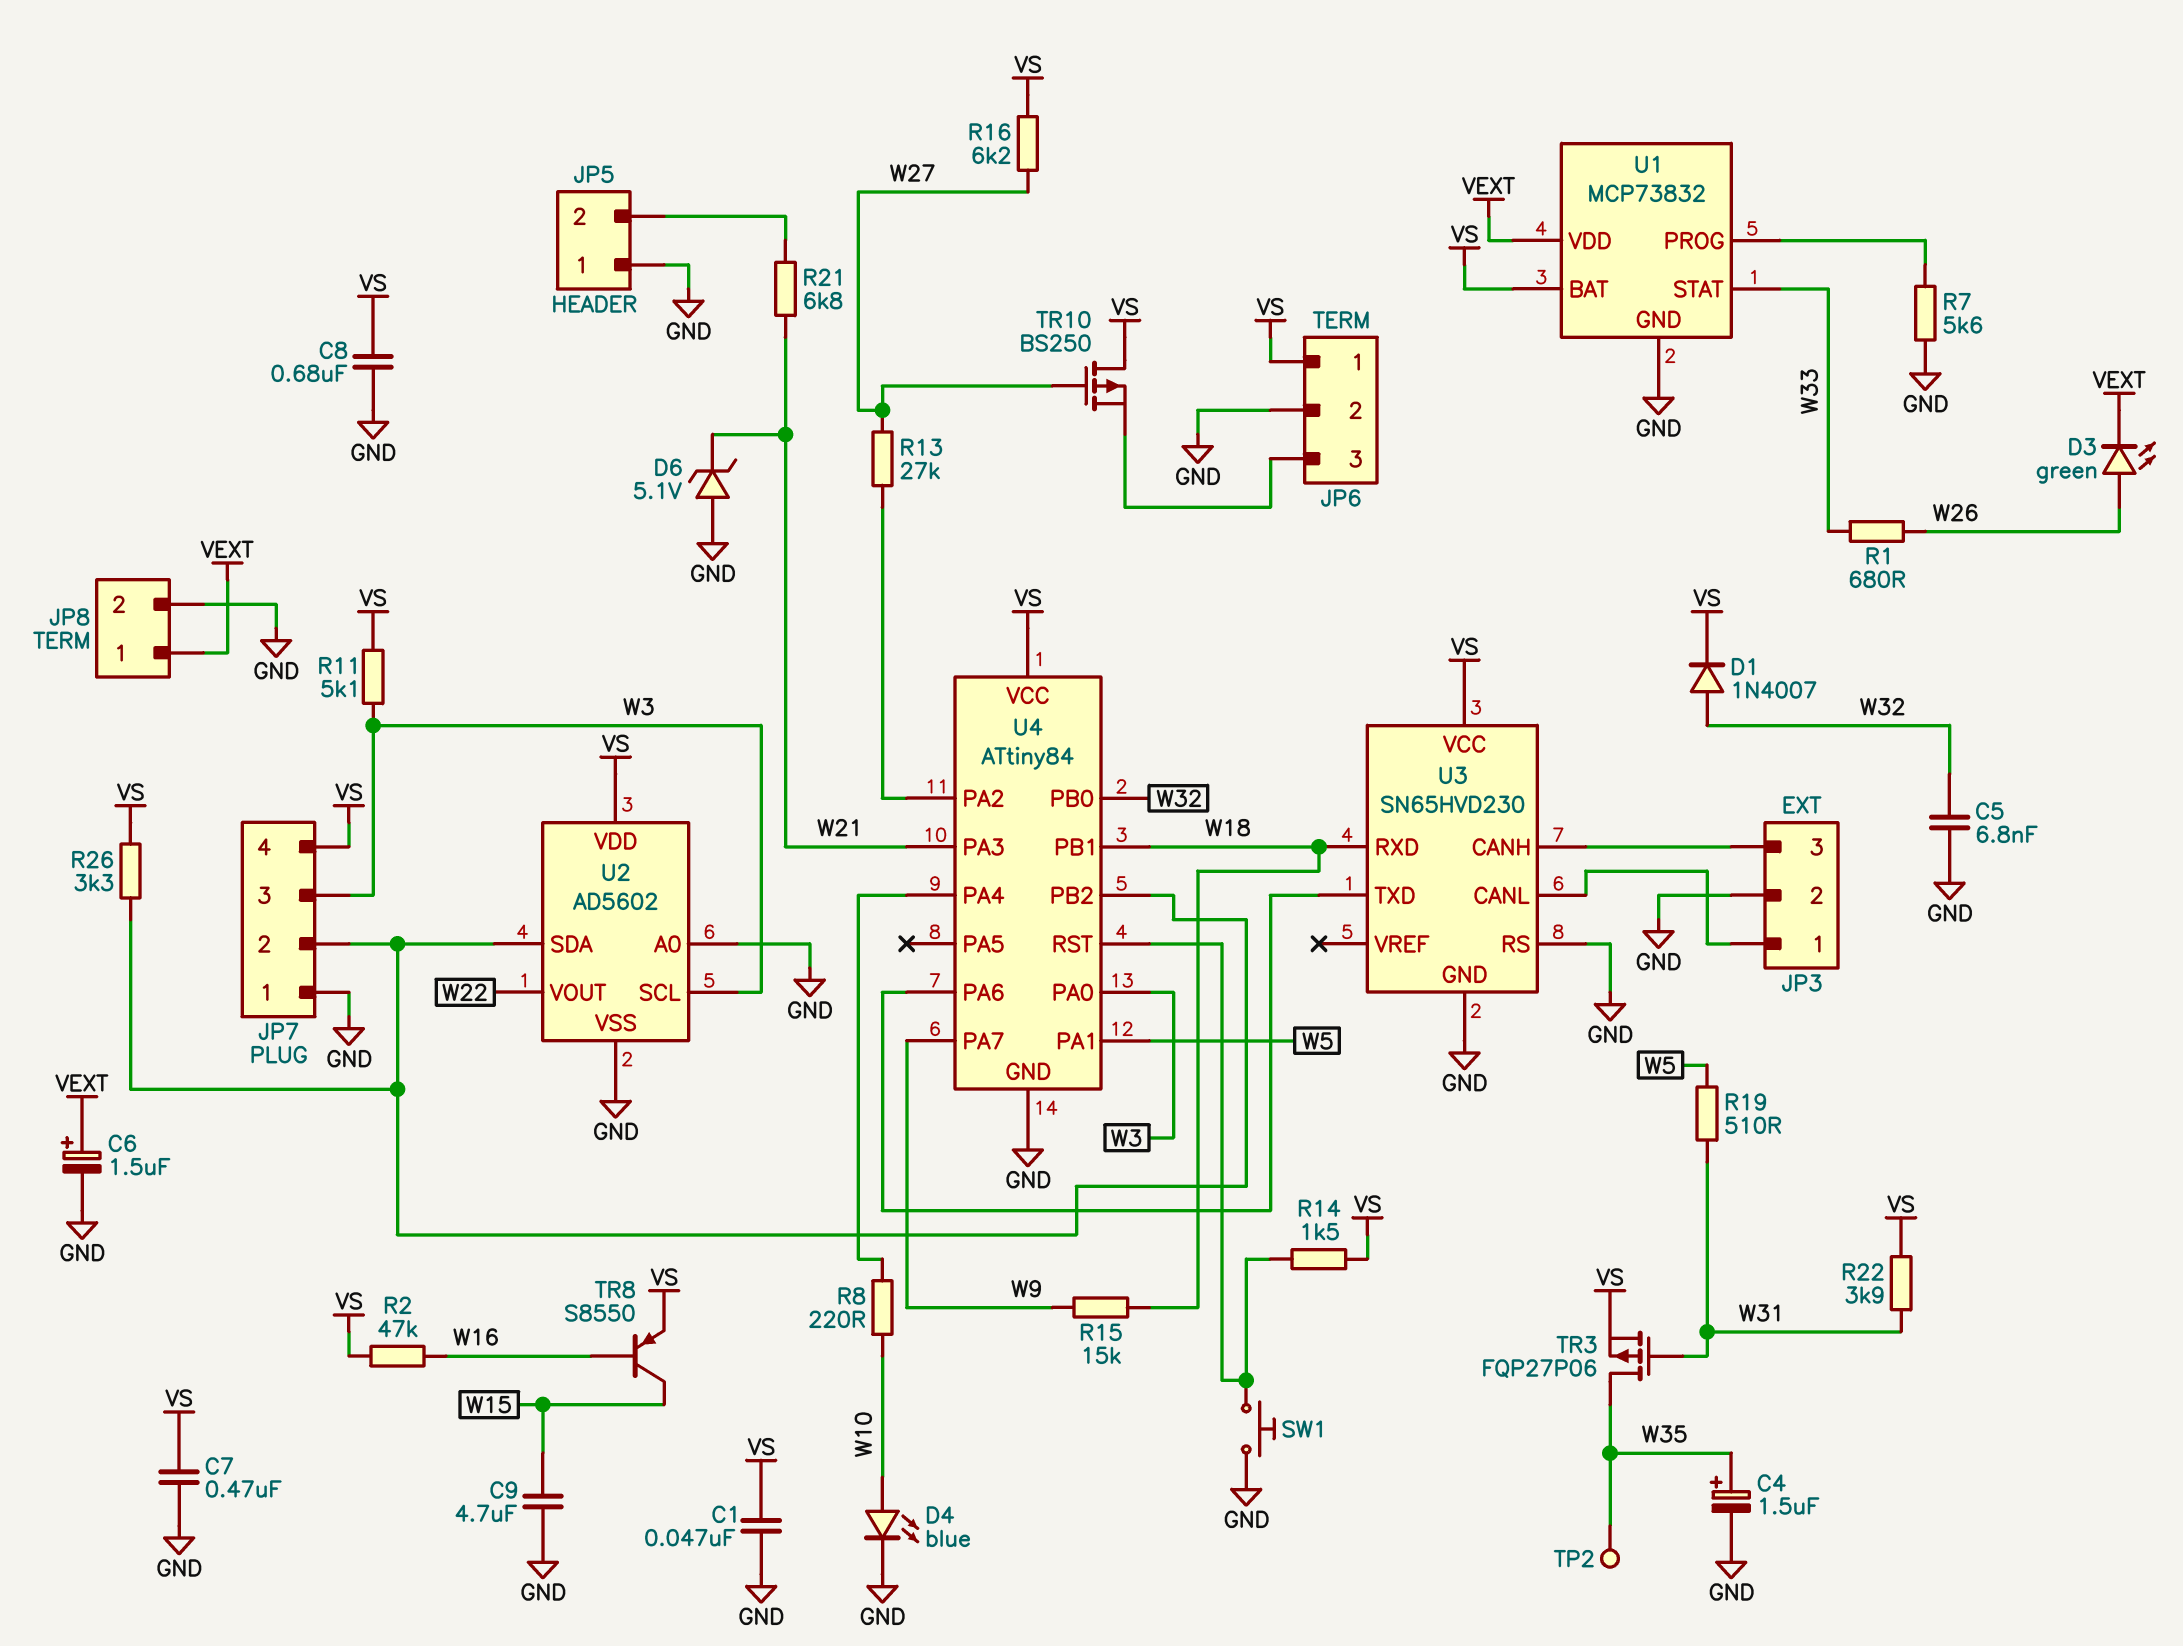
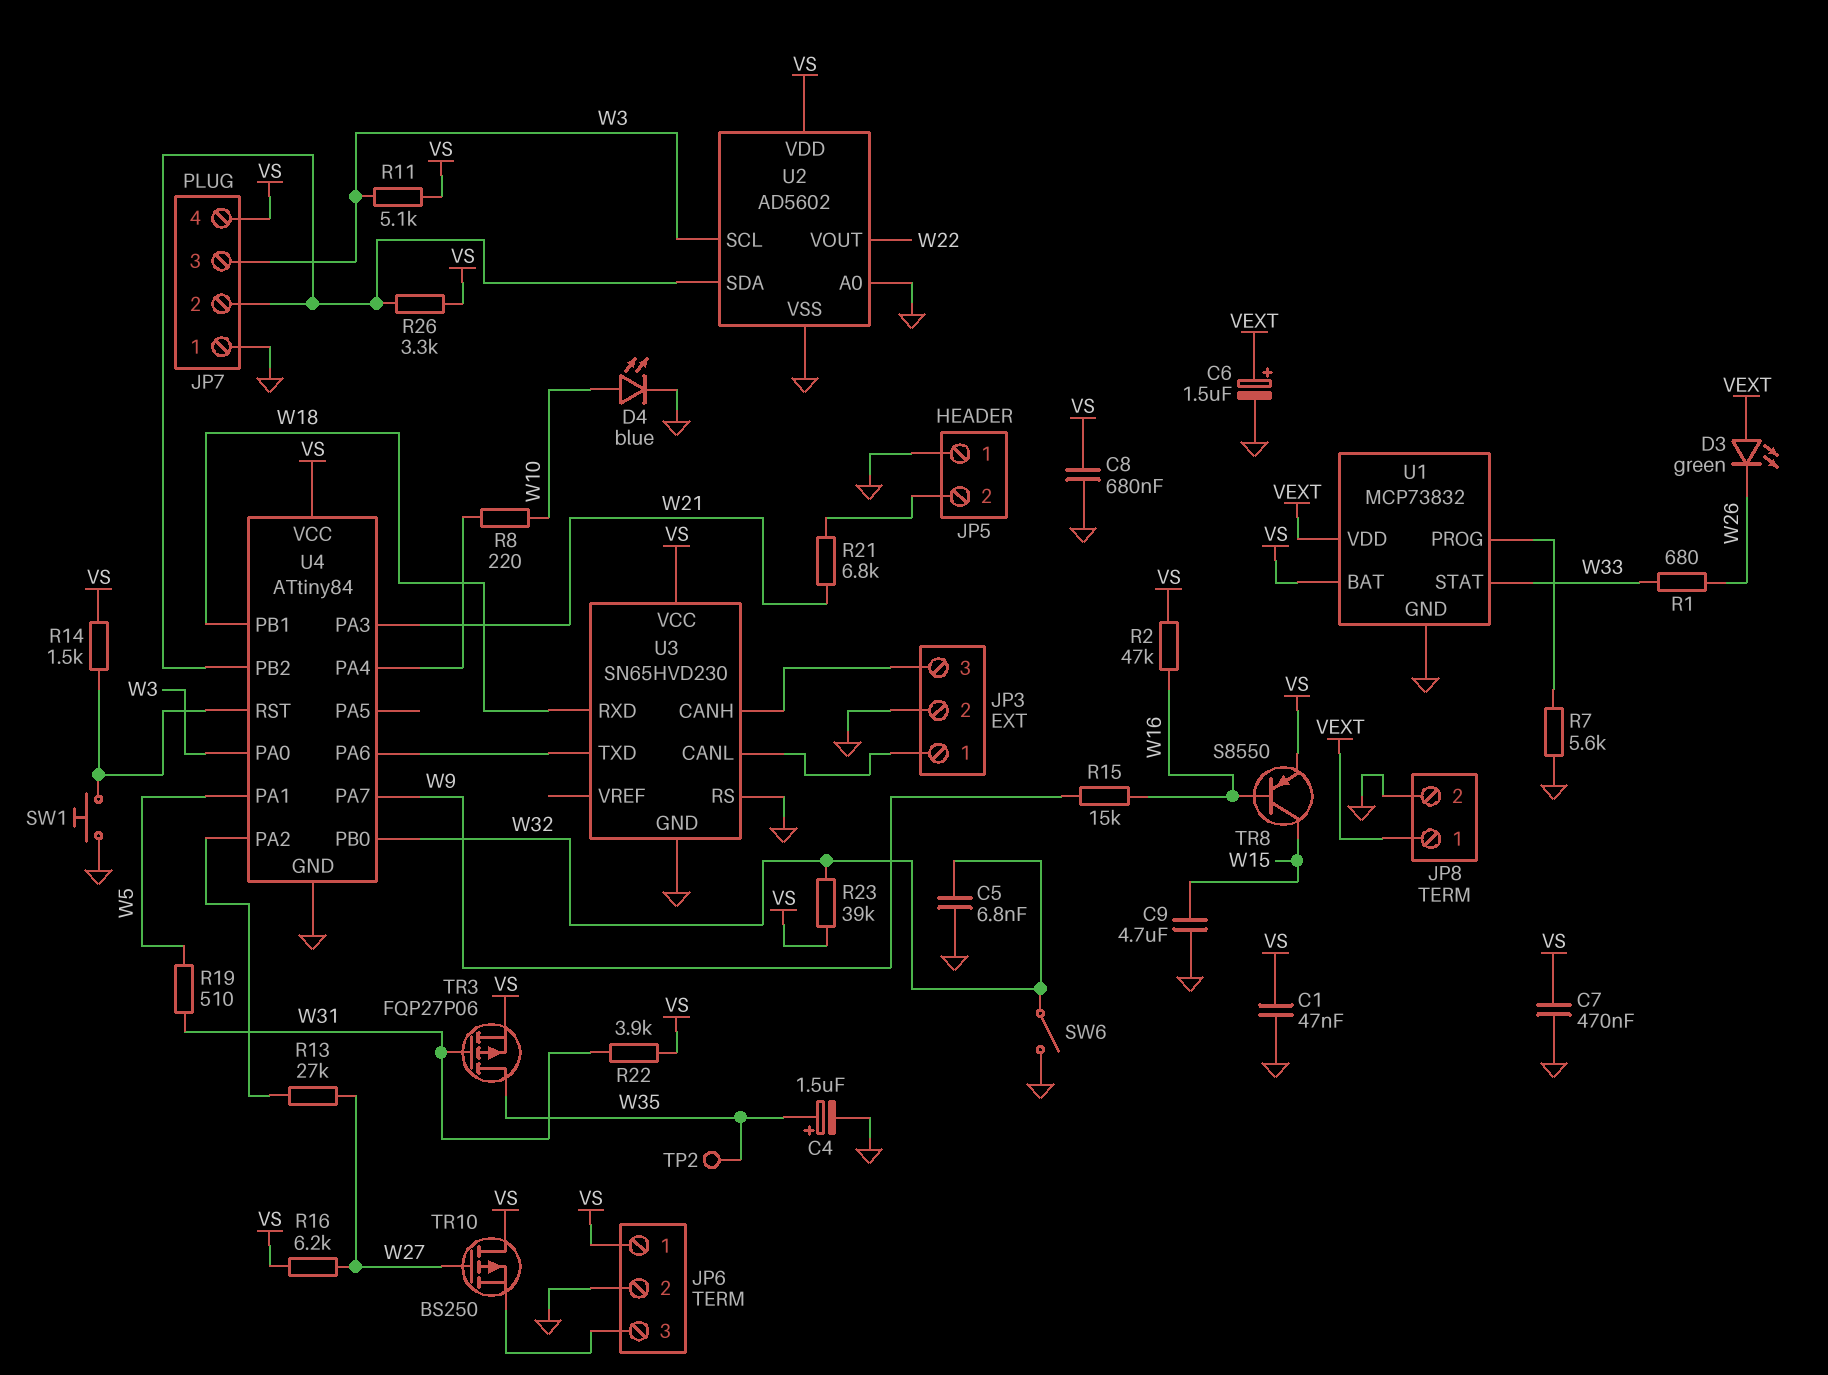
D1: diode 1N4007 (A W32, K VS) -> none
D3: LED green (A W26, K VEXT) -> LED green (A VEXT, K W26)
D6: zener 5.1V (A GND, K W21) -> none
R15: 15k (W9, W18) -> 15k (W9, W16)
R23: none -> 39k (VS, W32)
SW6: none -> switch (GND, W32)

